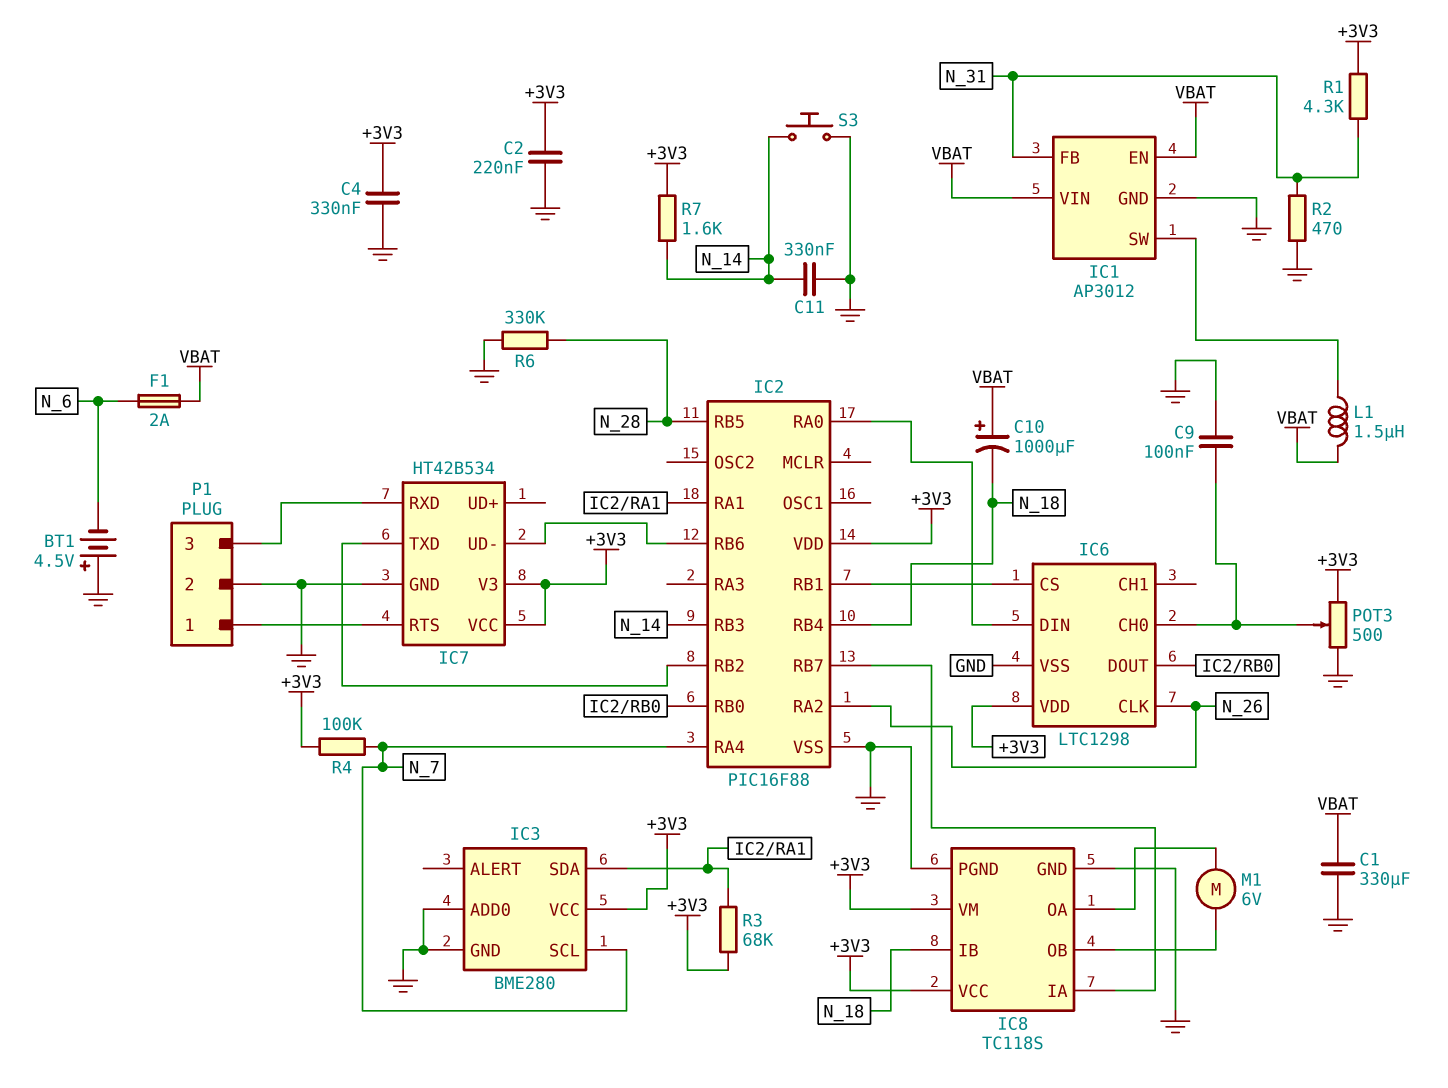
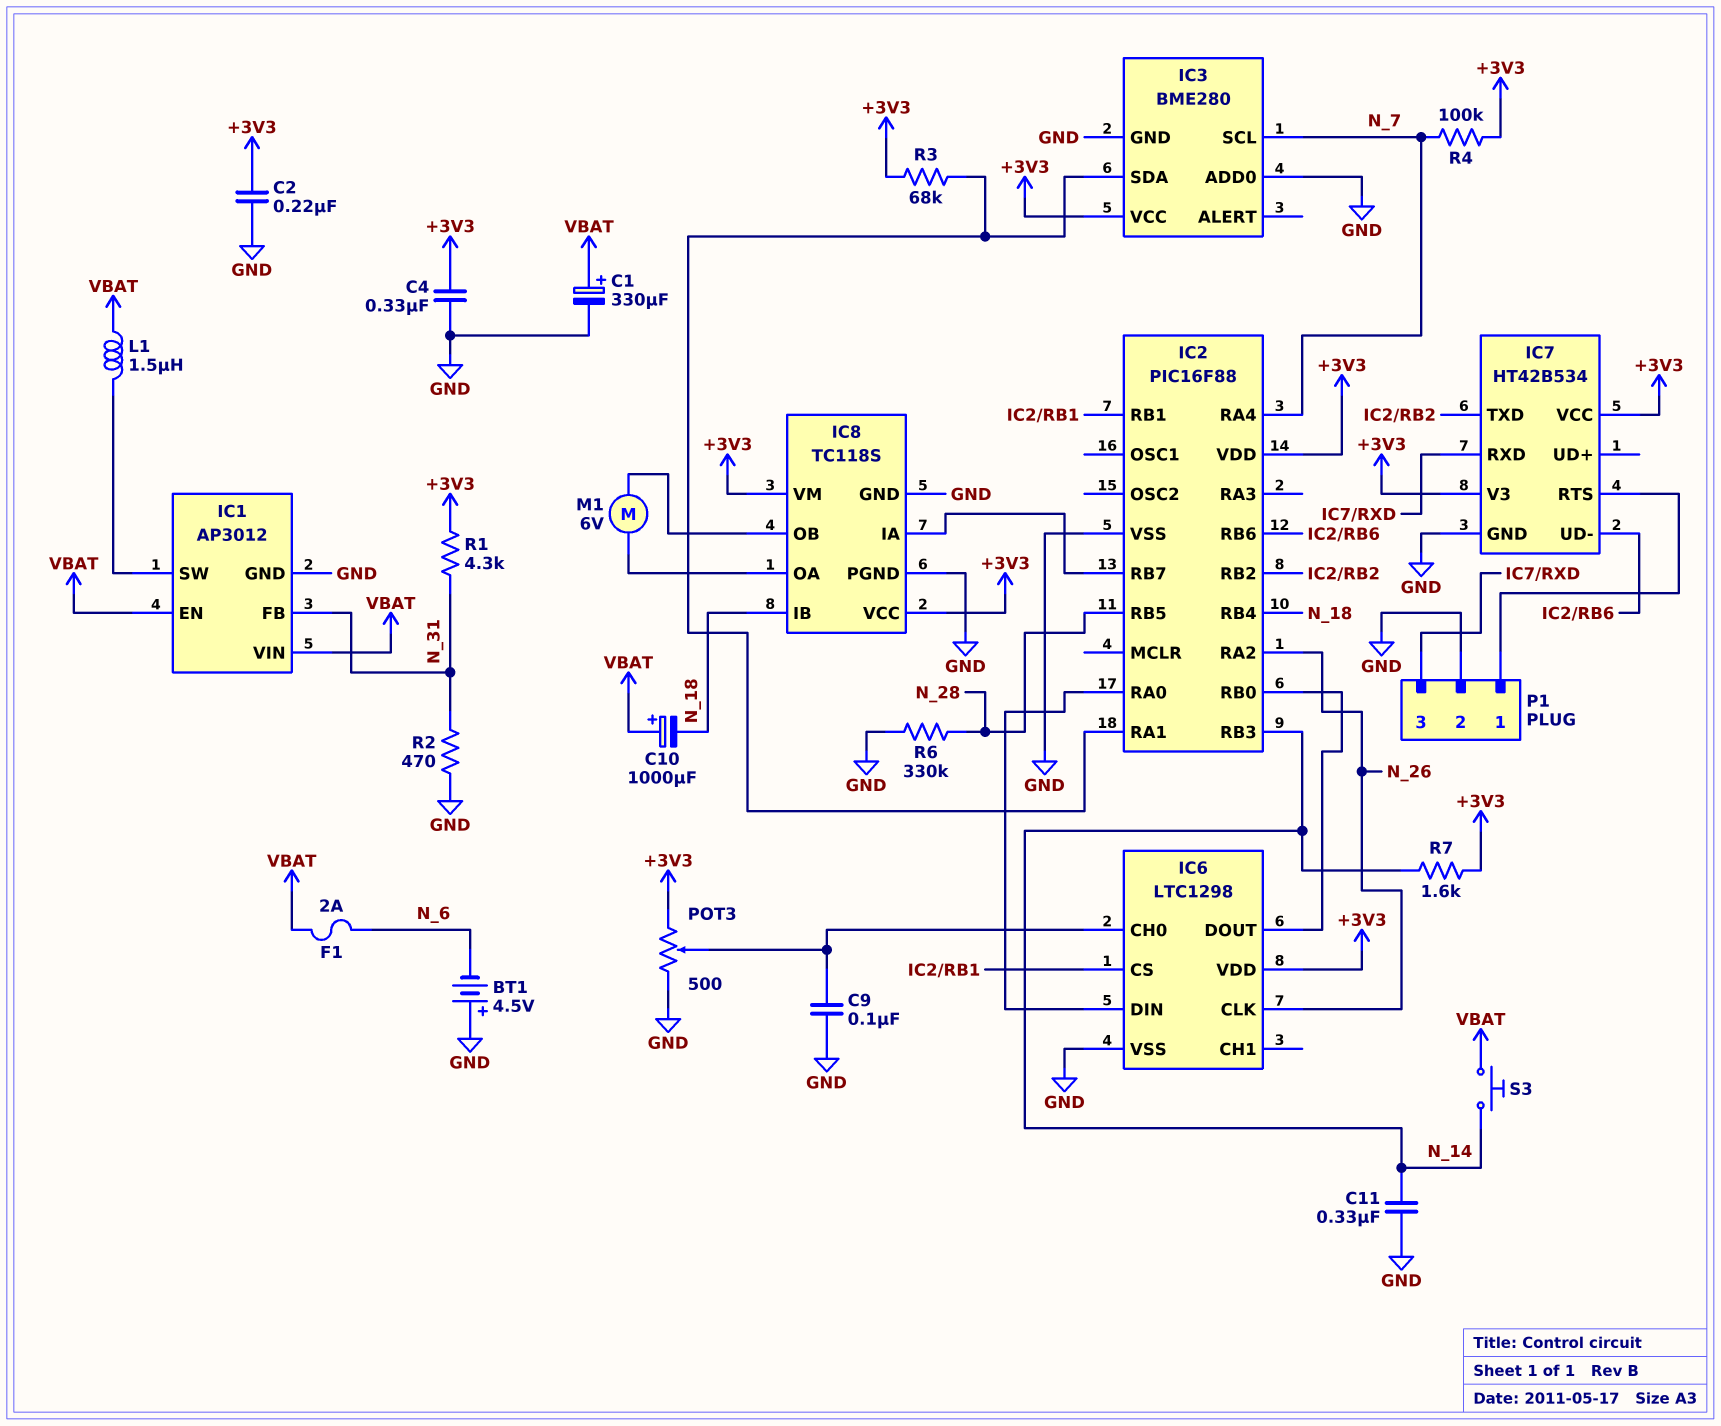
C1: 330uF (GND, VBAT) -> 330uF (plus VBAT, minus GND)
S3: button (GND, N_14) -> button (N_14, VBAT)

